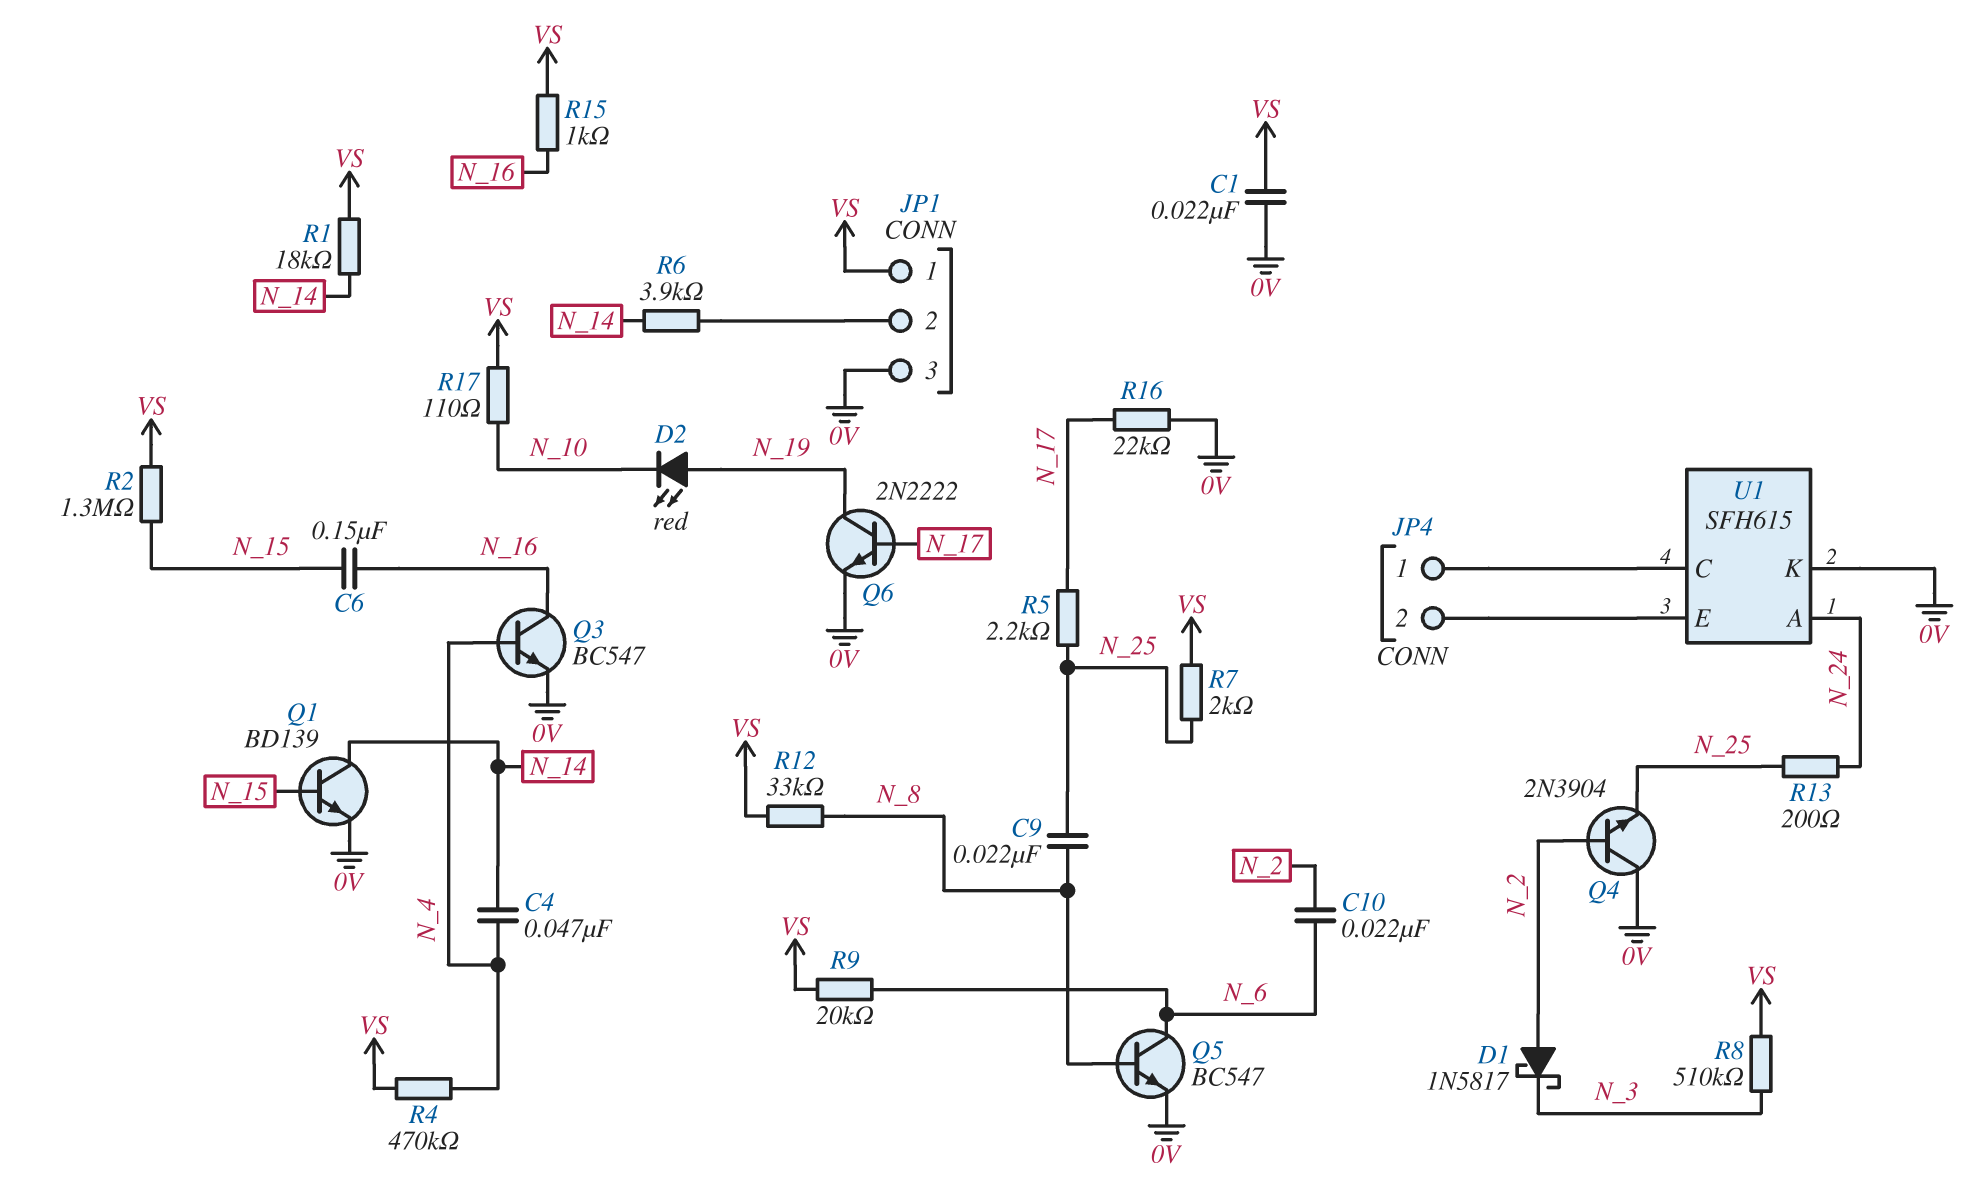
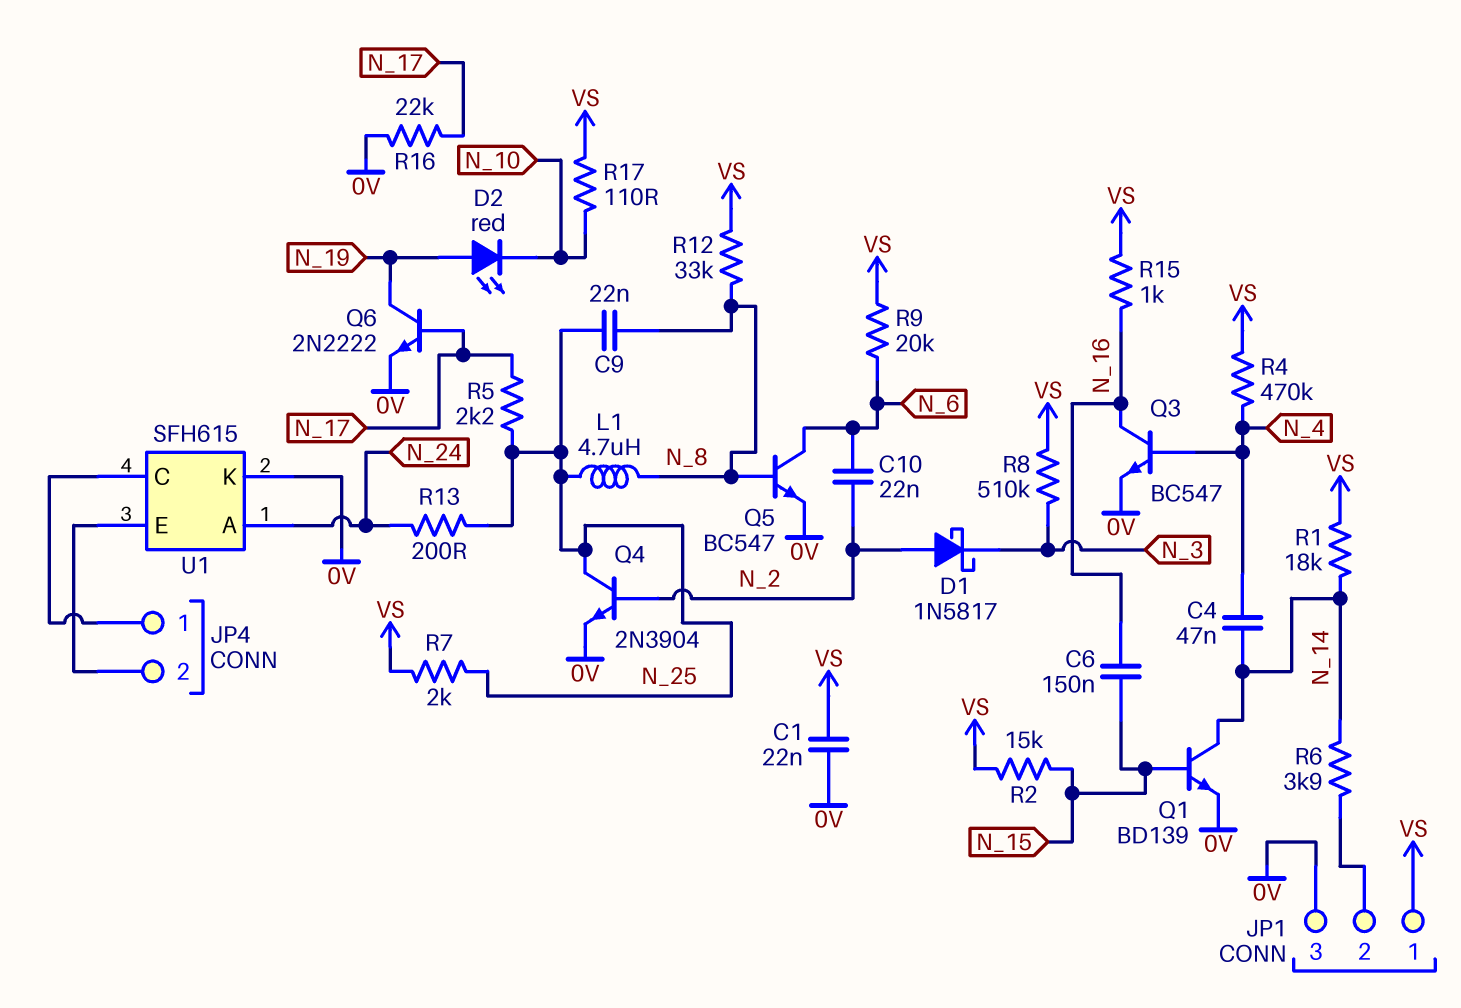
L1: none -> 4.7uH (N_8, N_25)
Q4: NPN 2N3904 (B N_2, C 0V, E N_25) -> NPN 2N3904 (B N_2, C N_25, E 0V)
R2: 1.3M (N_15, VS) -> 15k (N_15, VS)

